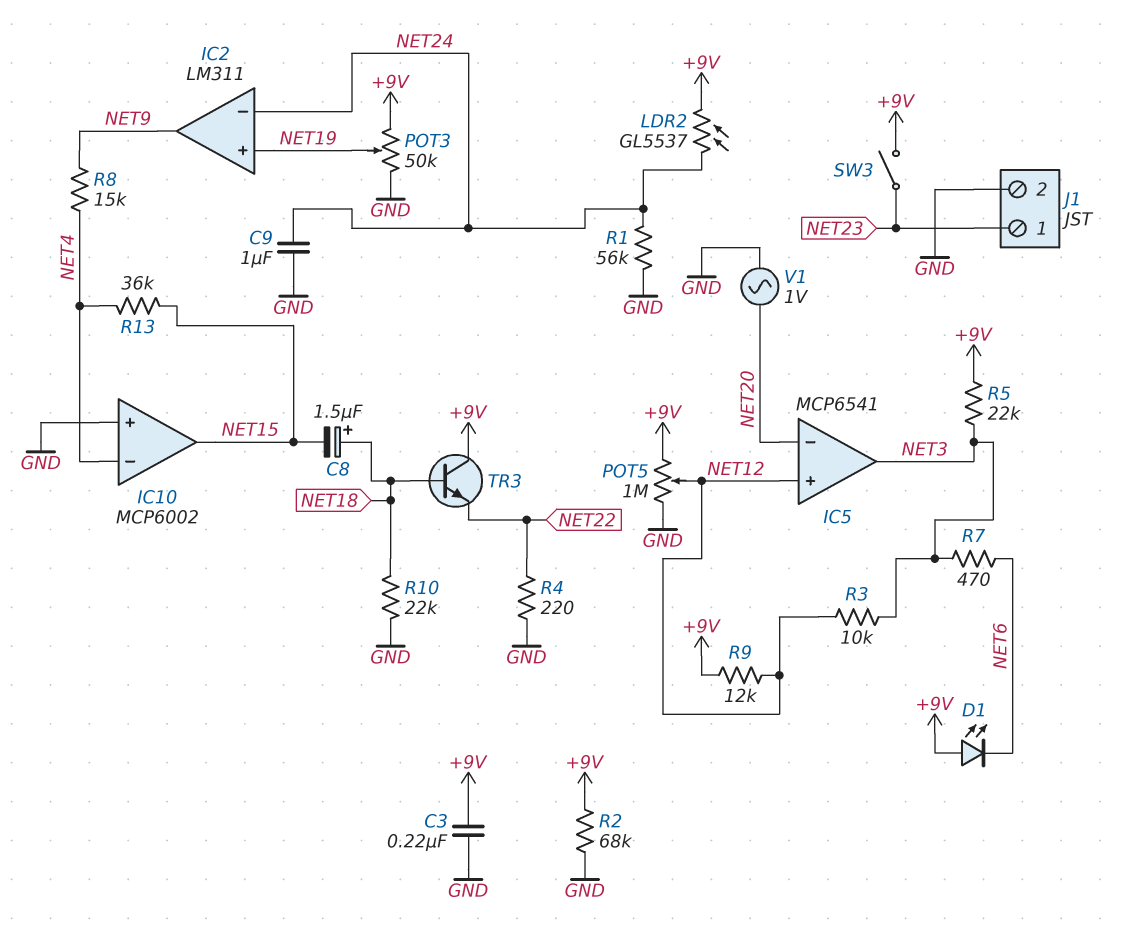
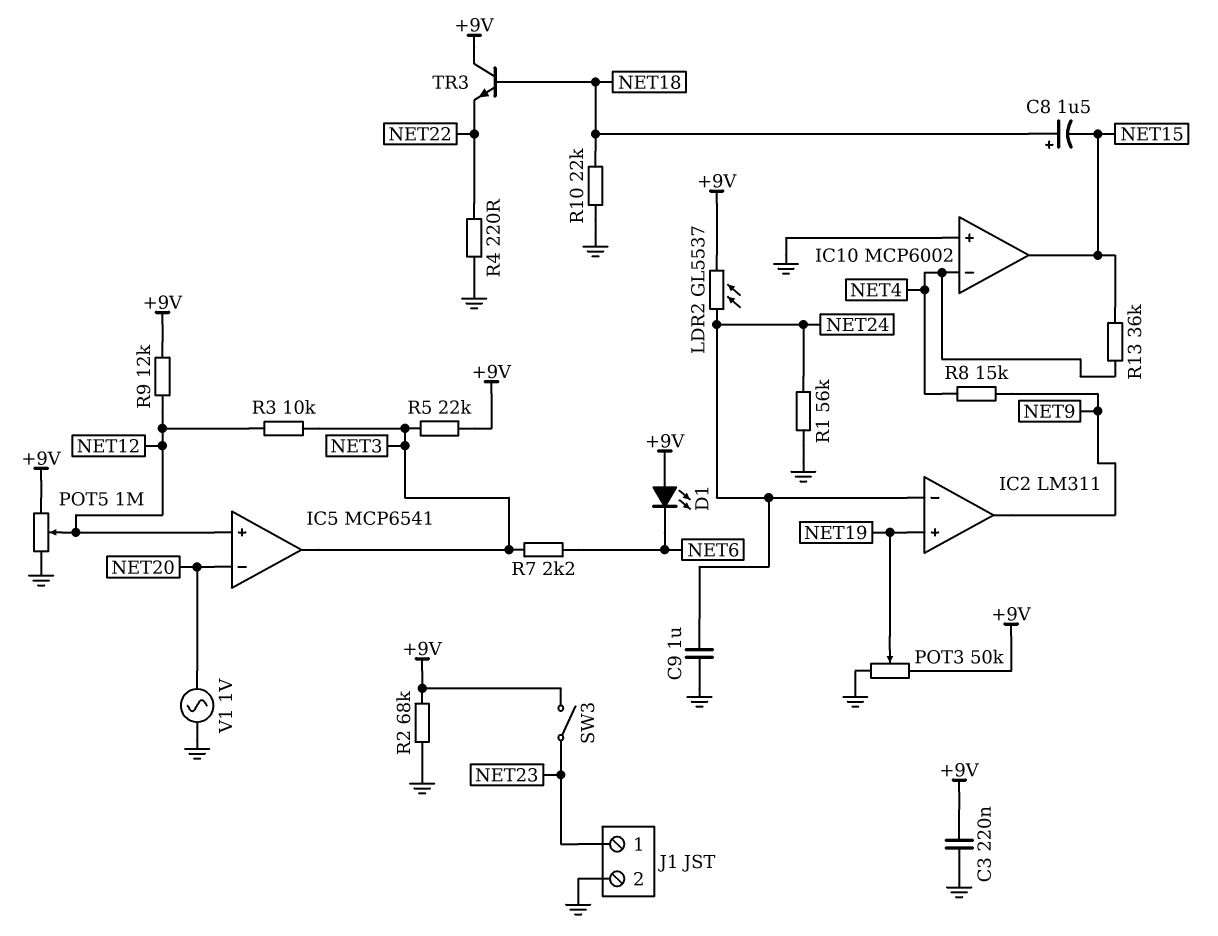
R7: 470 (NET3, NET6) -> 2.2k (NET3, NET6)

